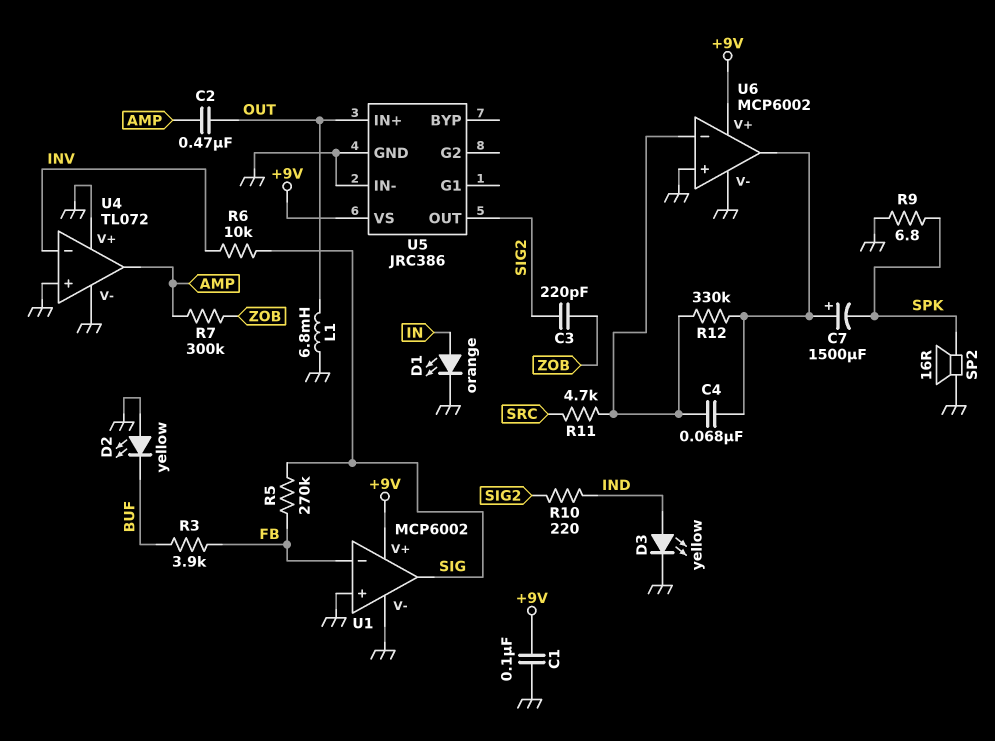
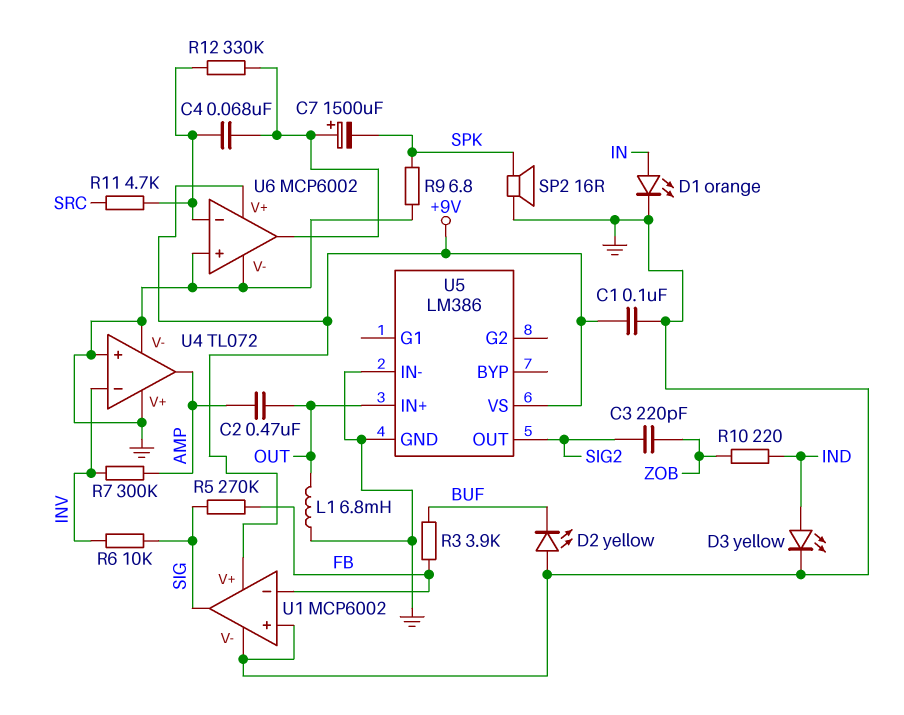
R7: 300k (AMP, ZOB) -> 300k (AMP, INV)
R10: 220 (IND, SIG2) -> 220 (IND, ZOB)
U5: JRC386 -> LM386

